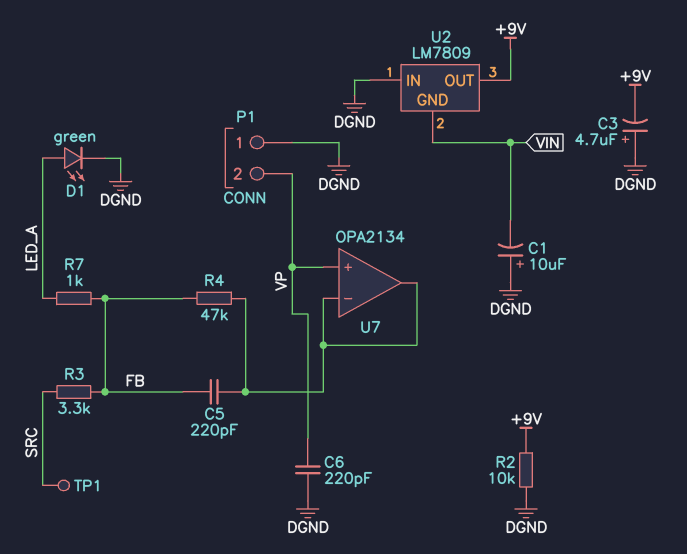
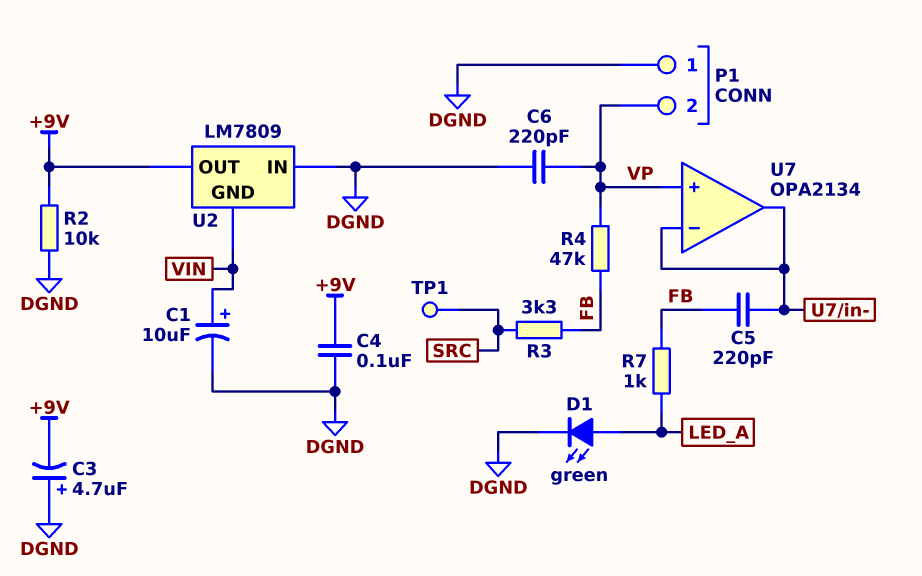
C1: 10uF (plus DGND, minus VIN) -> 10uF (plus VIN, minus DGND)
C4: none -> 100nF (+9V, DGND)
R4: 47k (FB, U7/in-) -> 47k (FB, VP)

